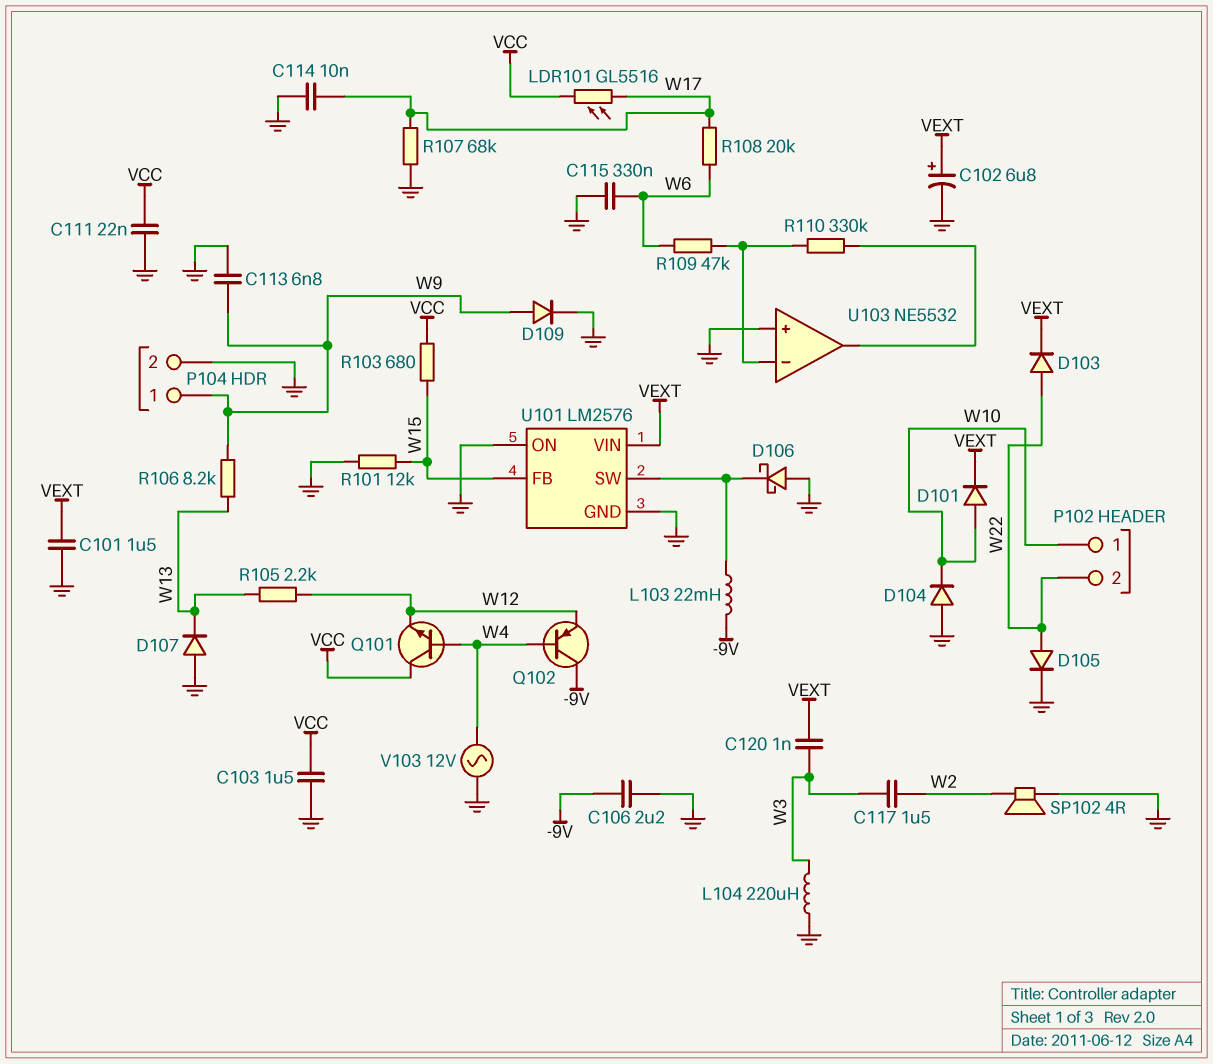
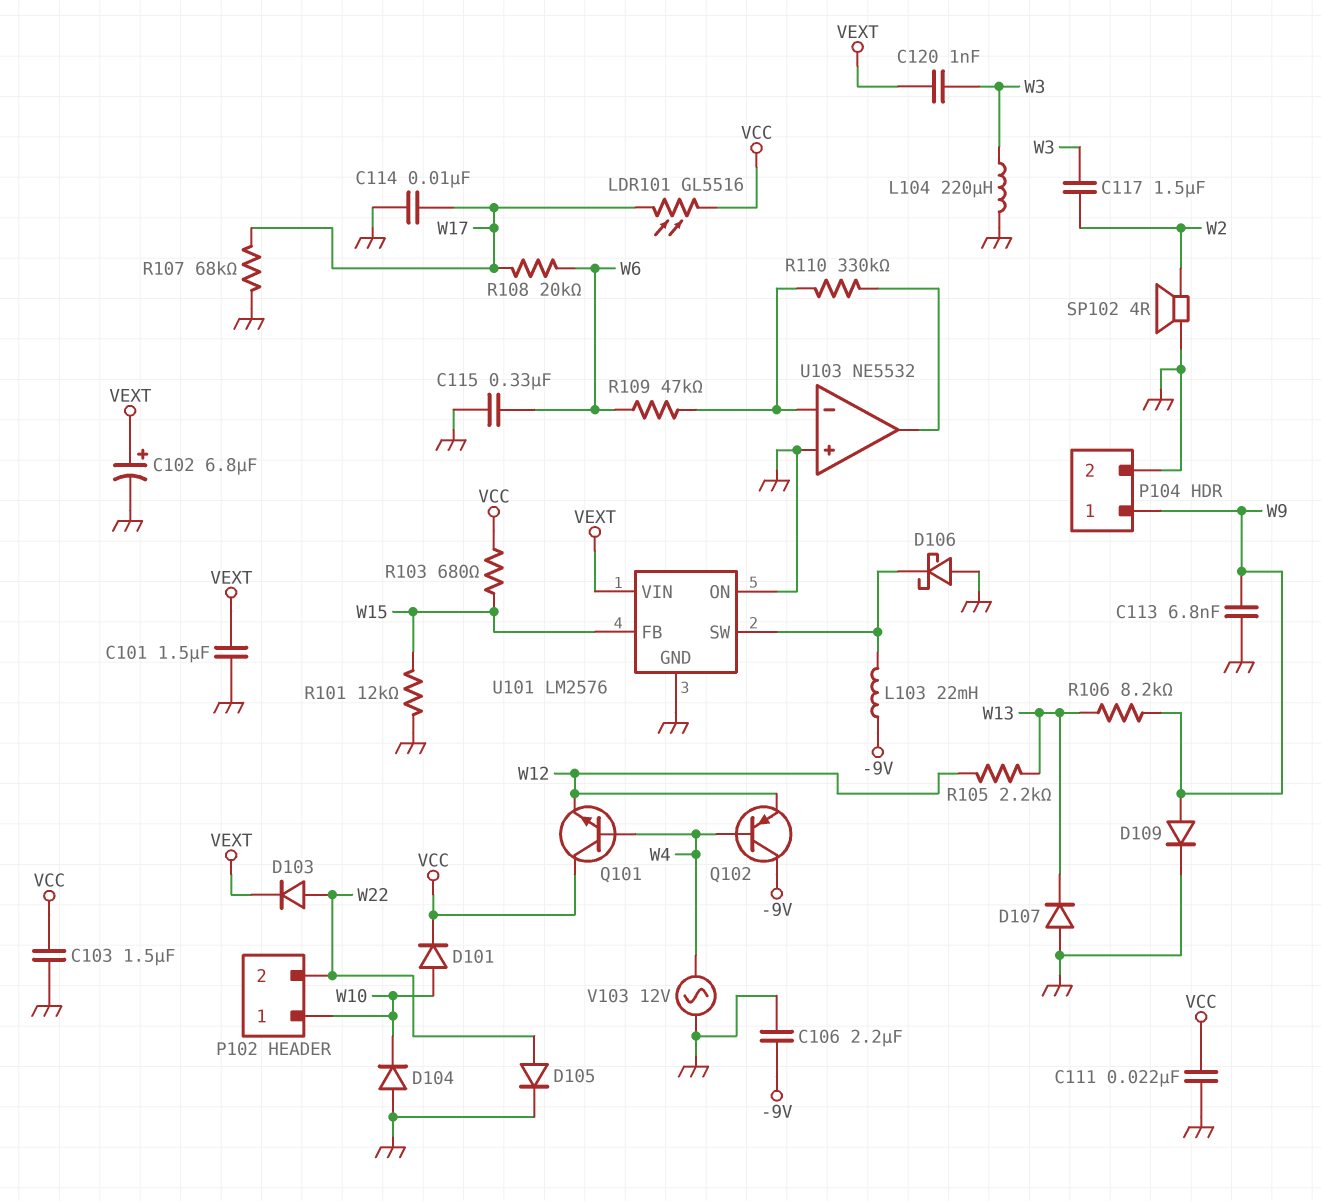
D101: diode (A W10, K VEXT) -> diode (A W10, K VCC)

